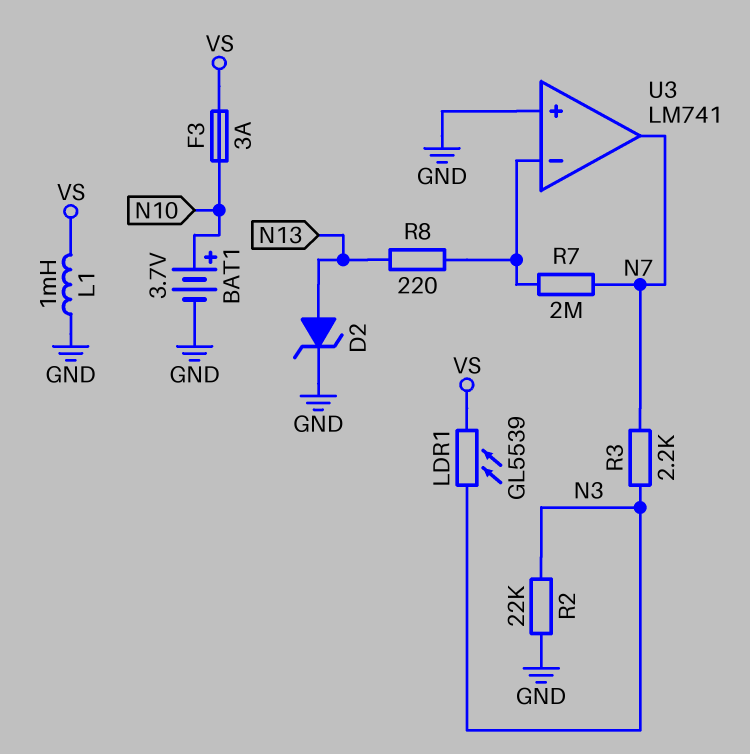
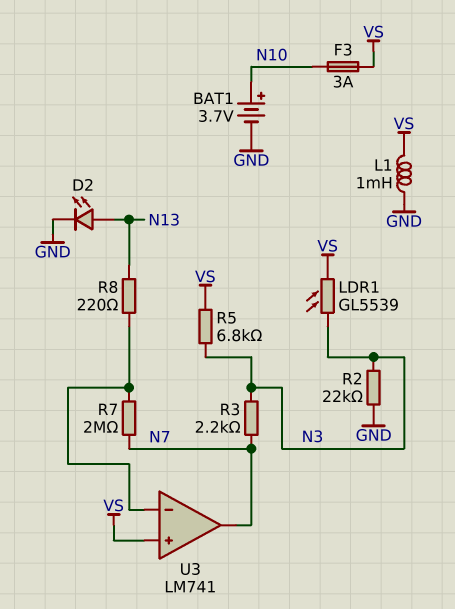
D2: zener (A N13, K GND) -> LED (A N13, K GND)
R5: none -> 6.8k (N3, VS)
U3 pin in+: GND -> VS

